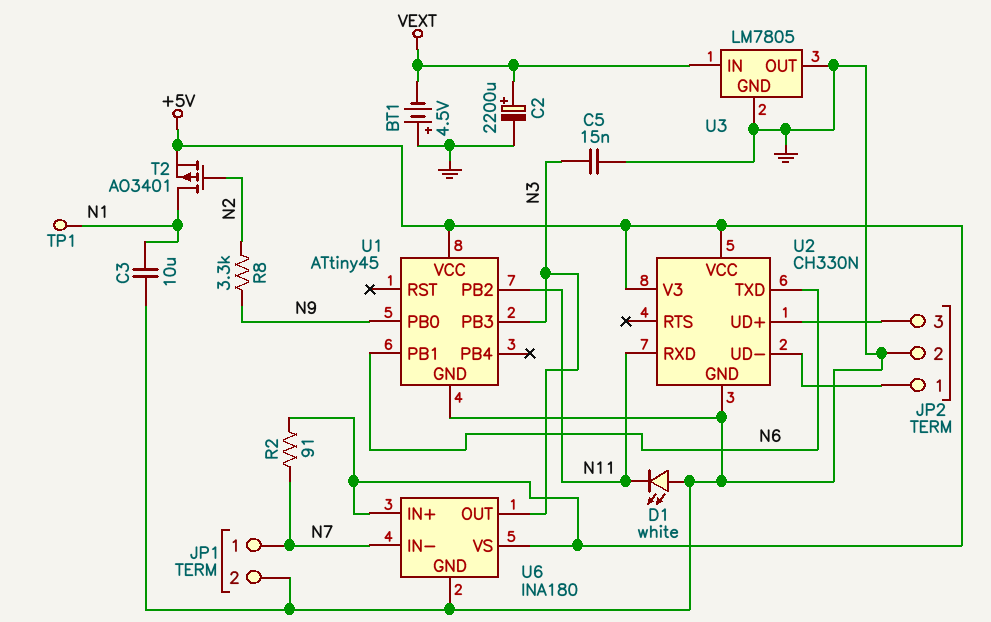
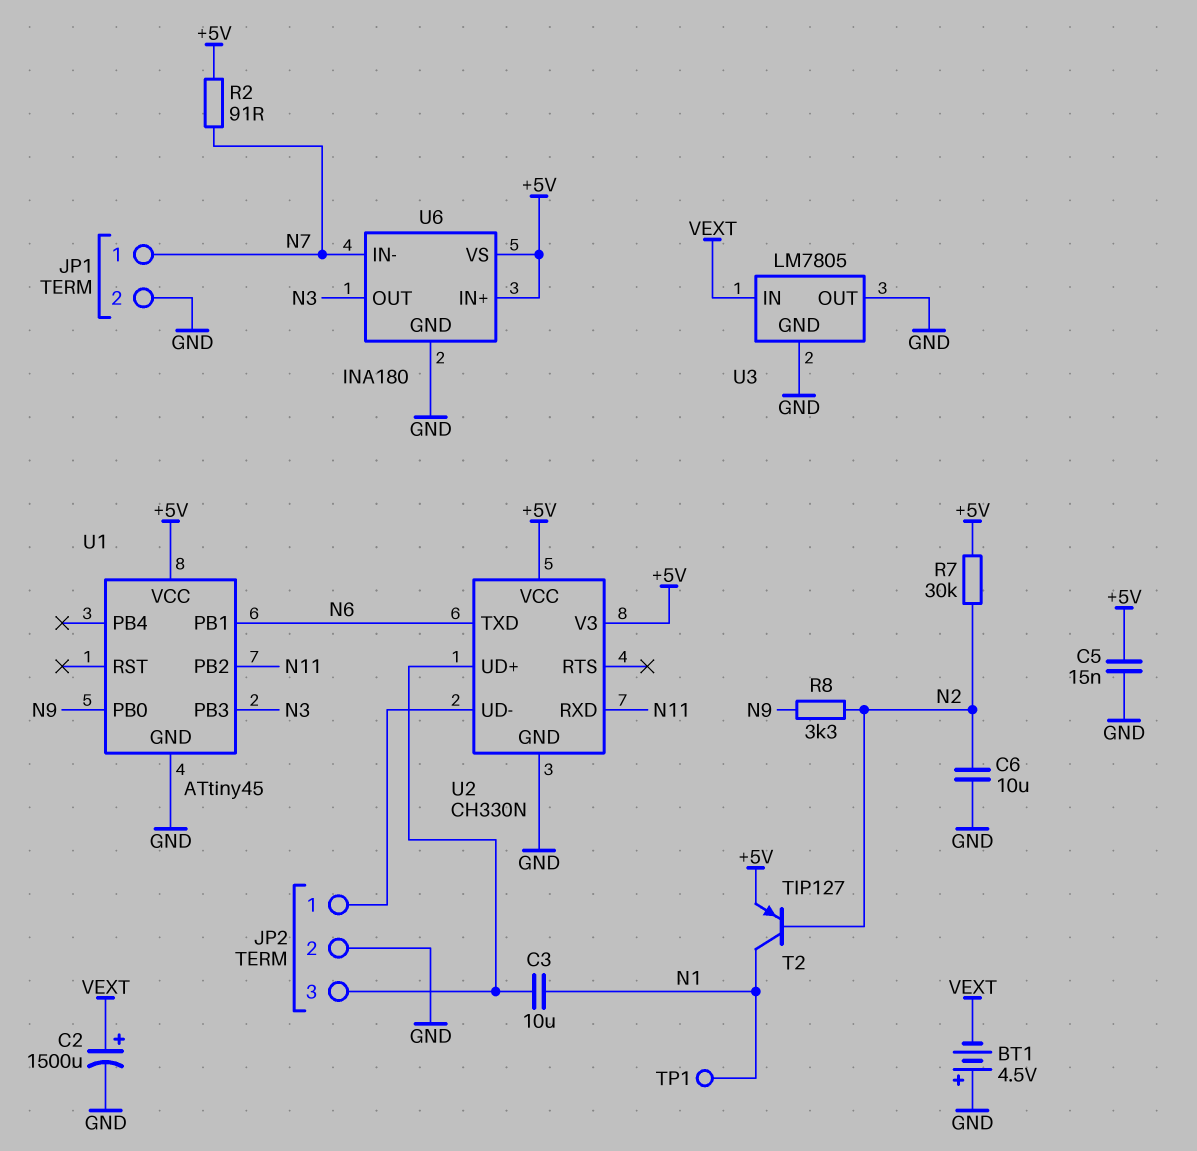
C2: 2200uF (plus VEXT, minus GND) -> 1500uF (plus VEXT, minus GND)
C3: 10uF (GND, N1) -> 10uF (JP2/3, N1)
C5: 15nF (GND, N3) -> 15nF (+5V, GND)
C6: none -> 10uF (GND, N2)
D1: LED white (A GND, K N11) -> none
R7: none -> 30k (+5V, N2)
T2: PMOS AO3401 (G N2, D N1, S +5V) -> PNP TIP127 (B N2, C N1, E +5V)

